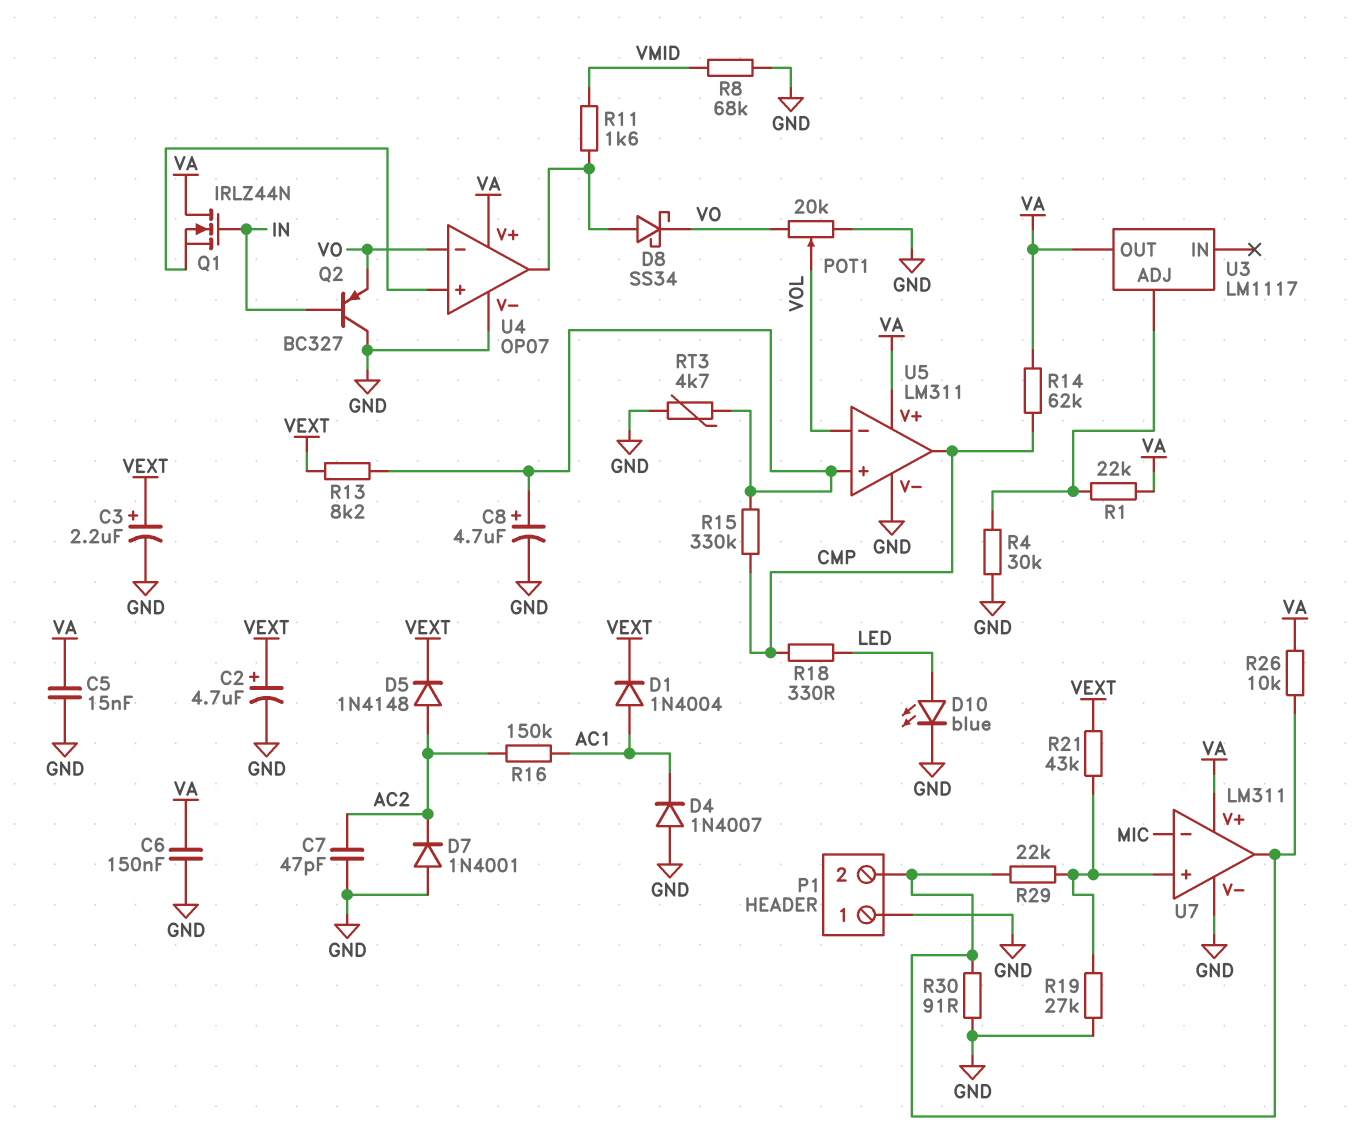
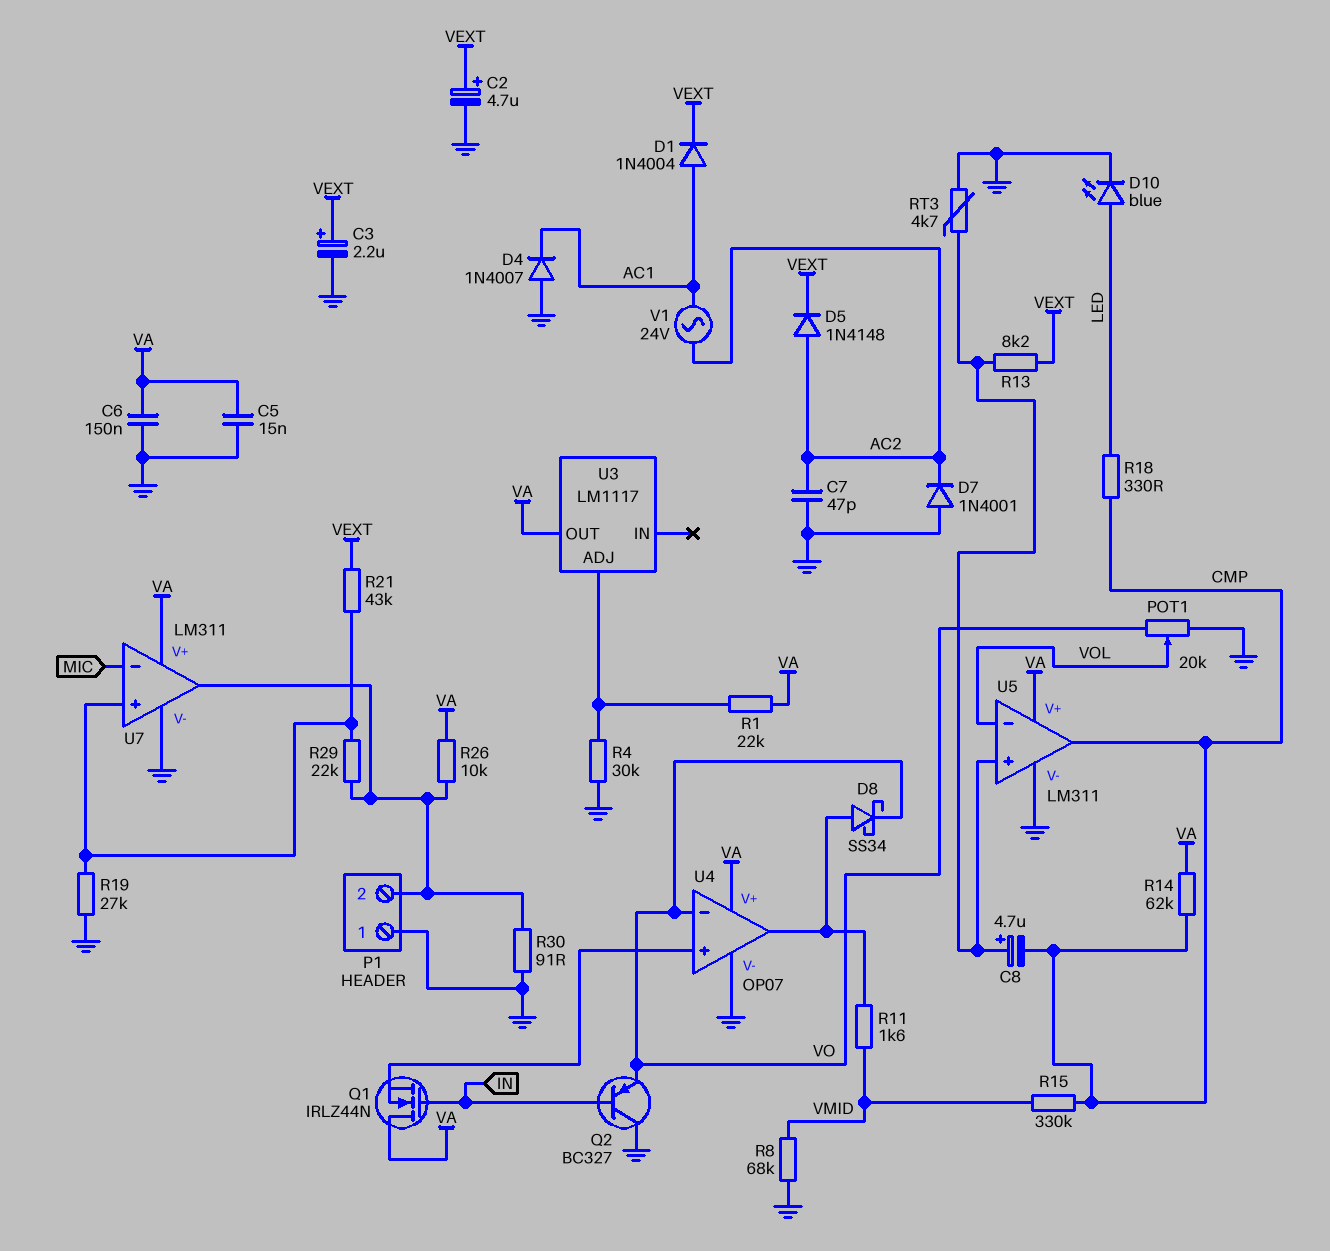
C8: 4.7uF (plus U5/in+, minus GND) -> 4.7uF (plus U5/in+, minus CMP)
R15: 330k (CMP, U5/in+) -> 330k (CMP, VMID)
R16: 150k (AC1, AC2) -> none
V1: none -> AC 24V (AC1, AC2)

